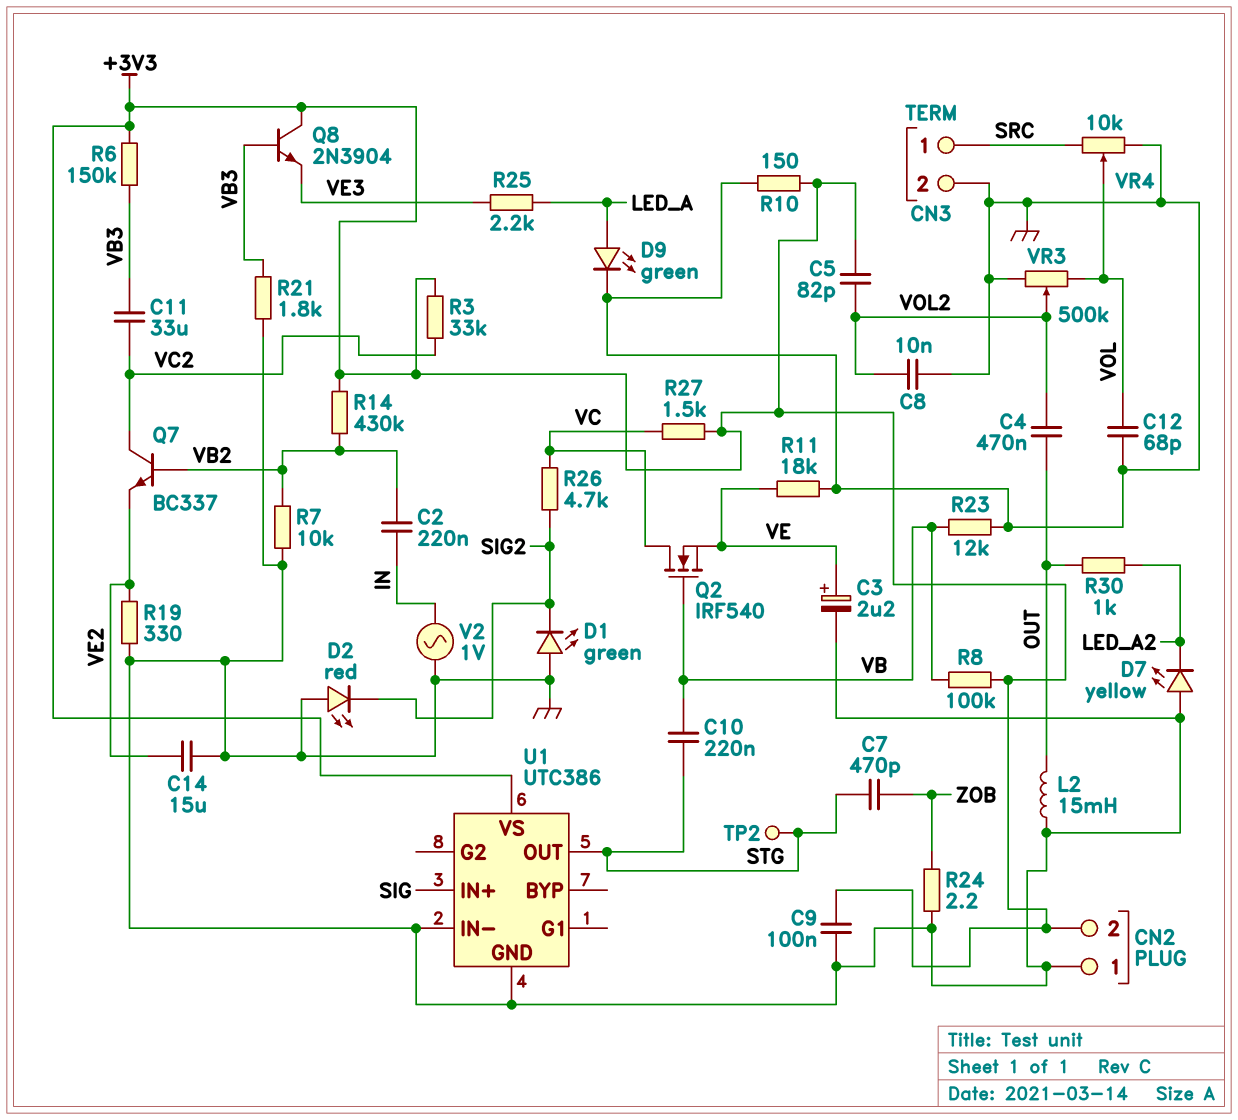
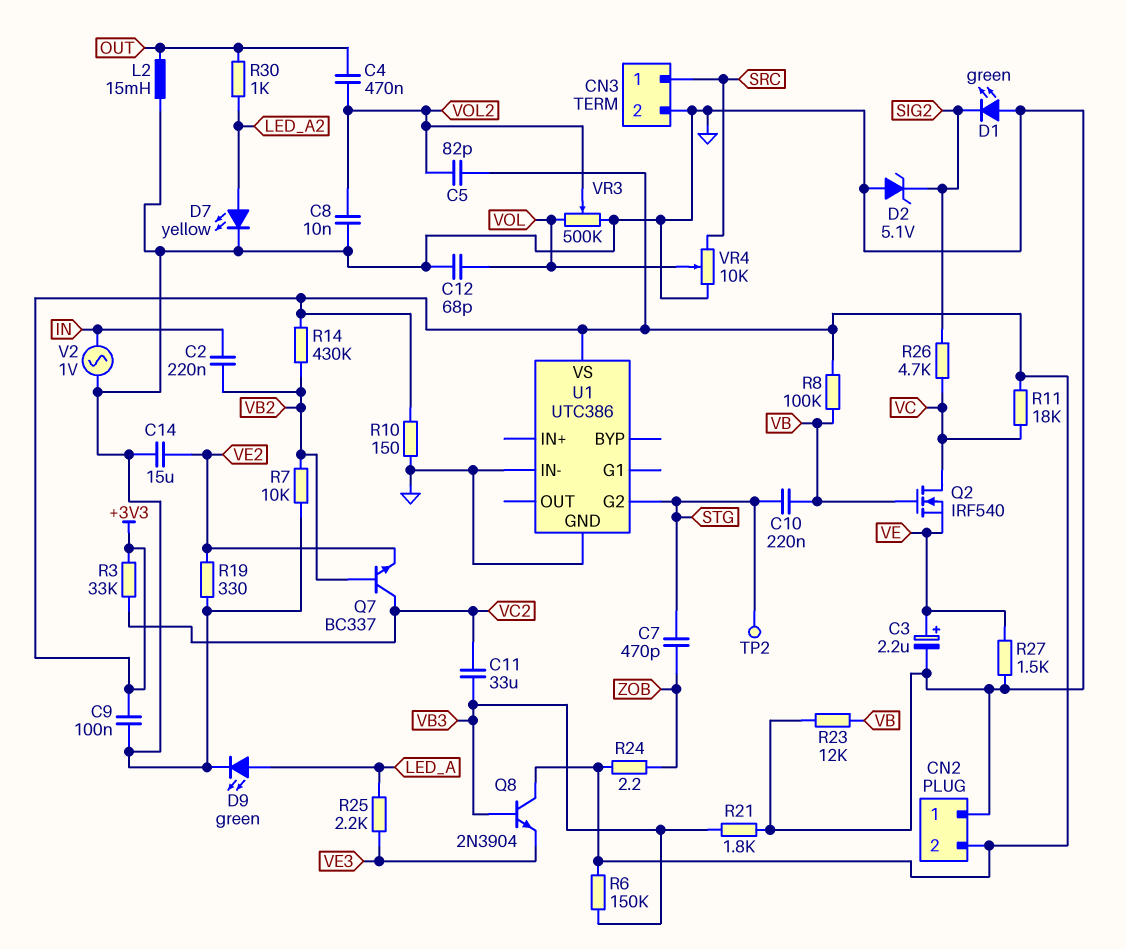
D2: LED red (A GND, K SIG2) -> zener 5.1V (A GND, K SIG2)
D7: LED yellow (A GND, K LED_A2) -> LED yellow (A LED_A2, K GND)
R11: 18k (GND, VE) -> 18k (+3V3, VC)
R24: 2.2 (GND, ZOB) -> 2.2 (+3V3, ZOB)
R27: 1.5k (+3V3, VC) -> 1.5k (GND, VE)
U1 pin G2: none -> STG
U1 pin IN+: SIG -> none
U1 pin OUT: STG -> none

